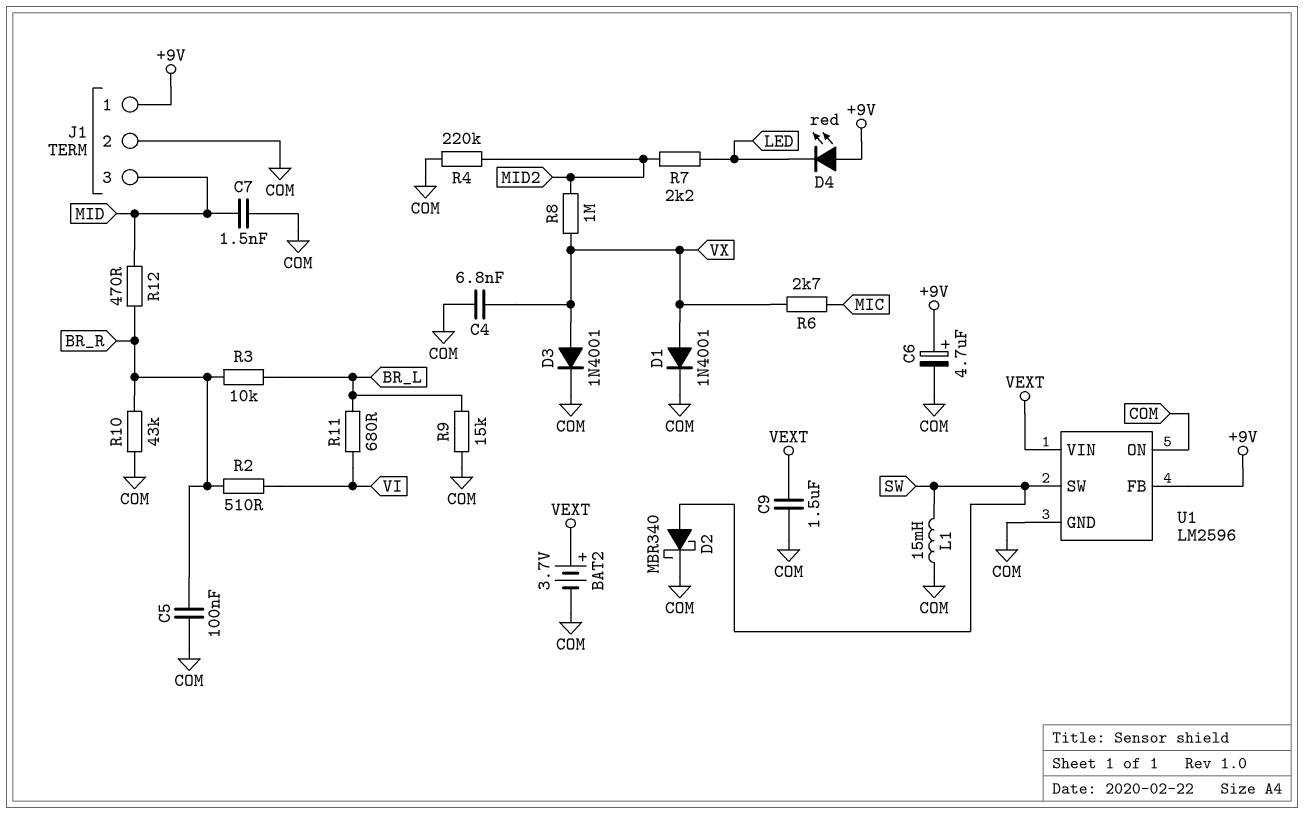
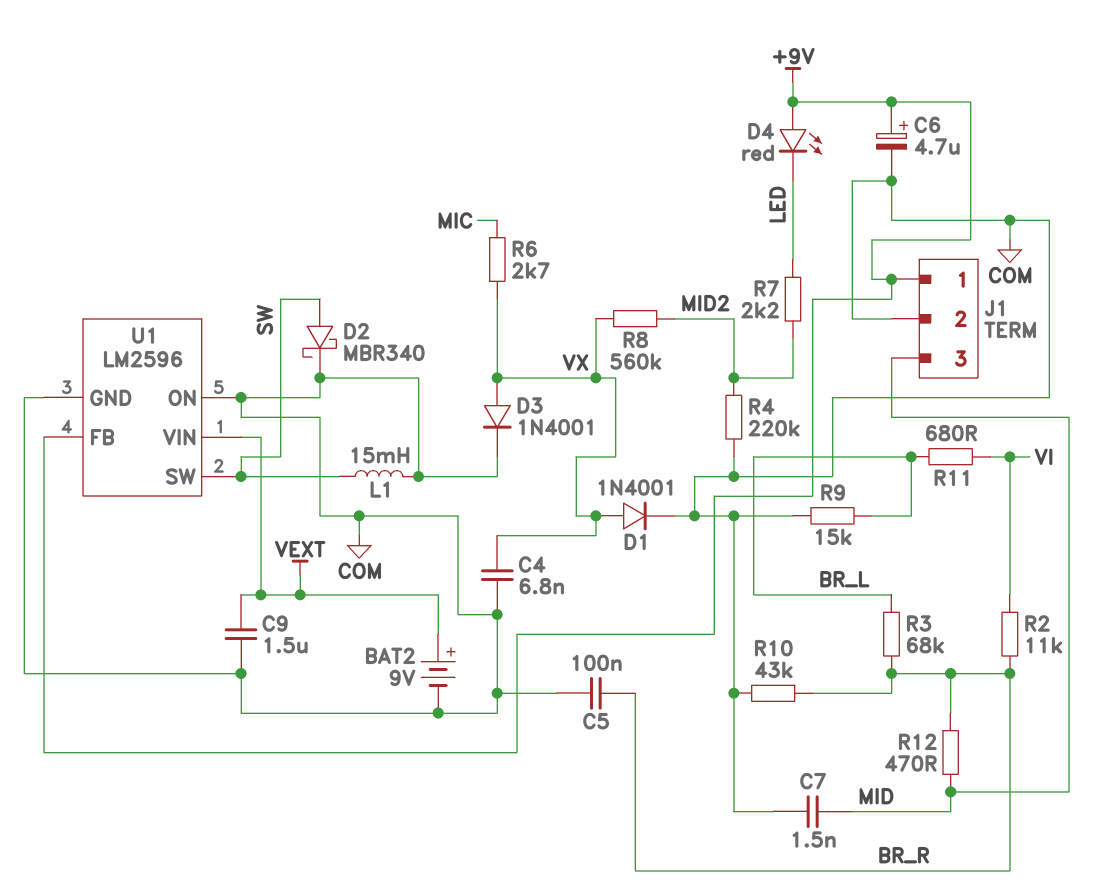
BAT2: 3.7V (plus VEXT, minus COM) -> 9V (plus VEXT, minus COM)
R2: 510 (BR_R, VI) -> 11k (BR_R, VI)
R3: 10k (BR_L, BR_R) -> 68k (BR_L, BR_R)
R8: 1M (MID2, VX) -> 560k (MID2, VX)

